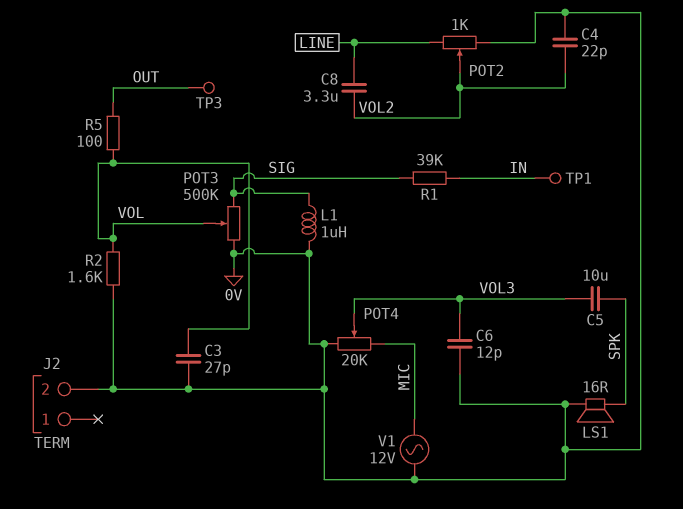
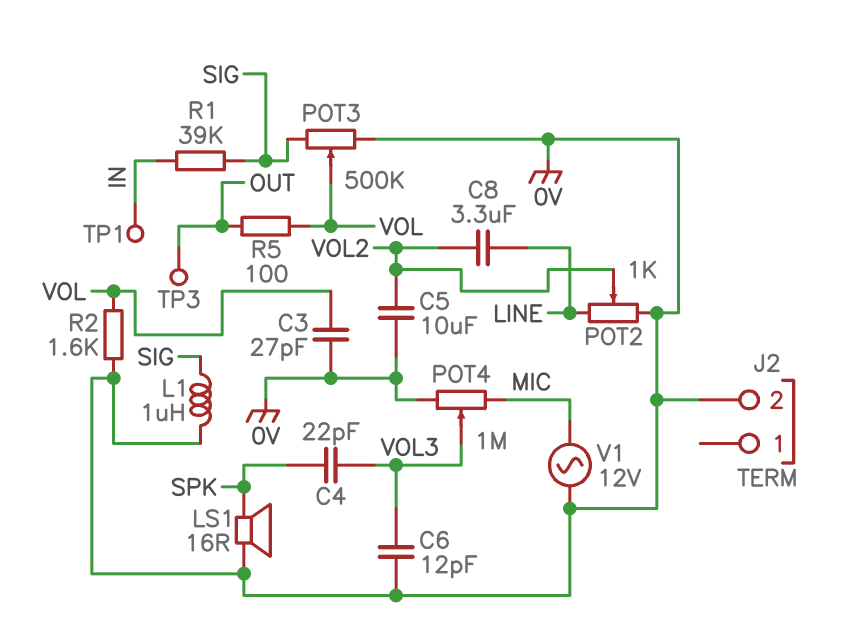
C4: 22pF (0V, VOL2) -> 22pF (SPK, VOL3)
C5: 10uF (SPK, VOL3) -> 10uF (0V, VOL2)
POT4: 20k (0V, MIC, wiper VOL3) -> 1M (0V, MIC, wiper VOL3)

